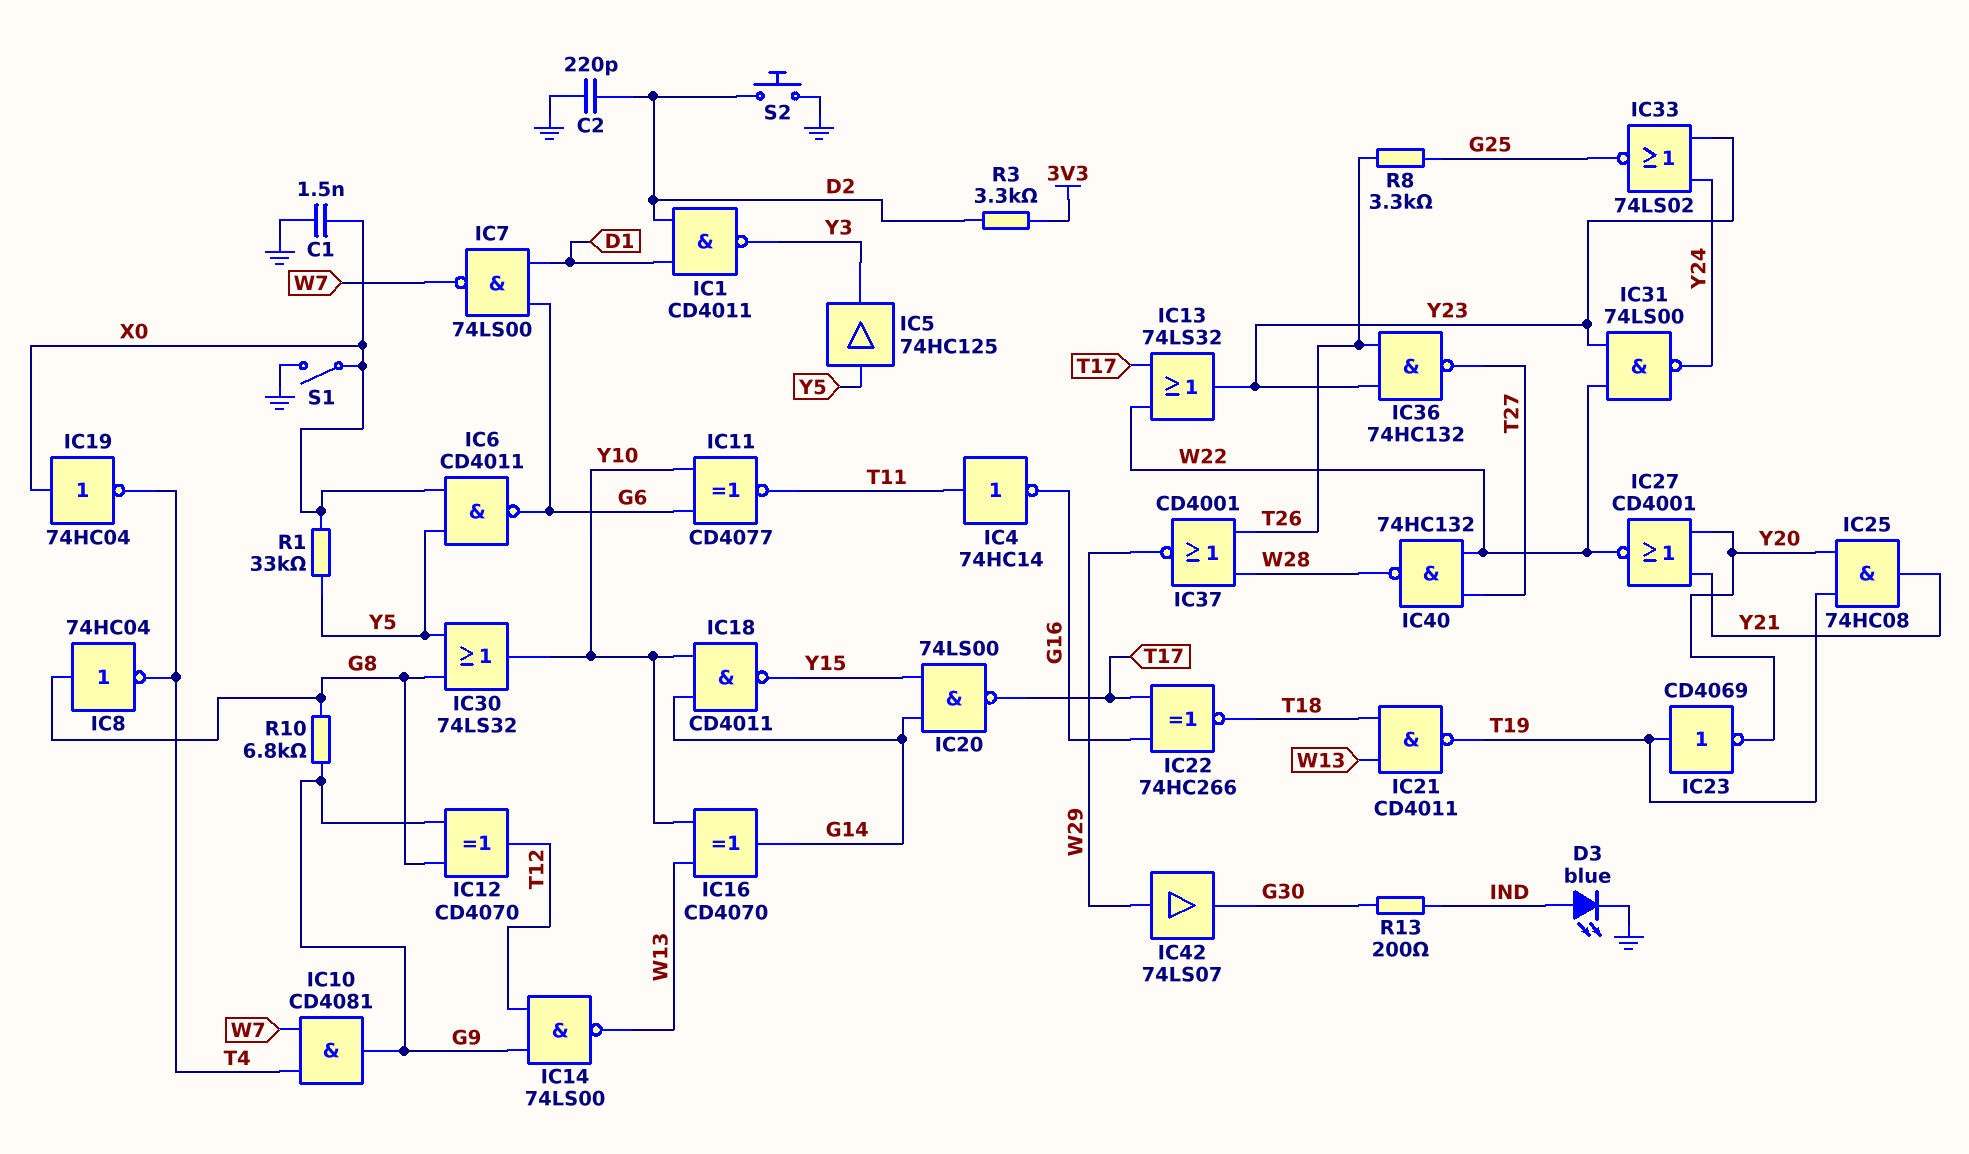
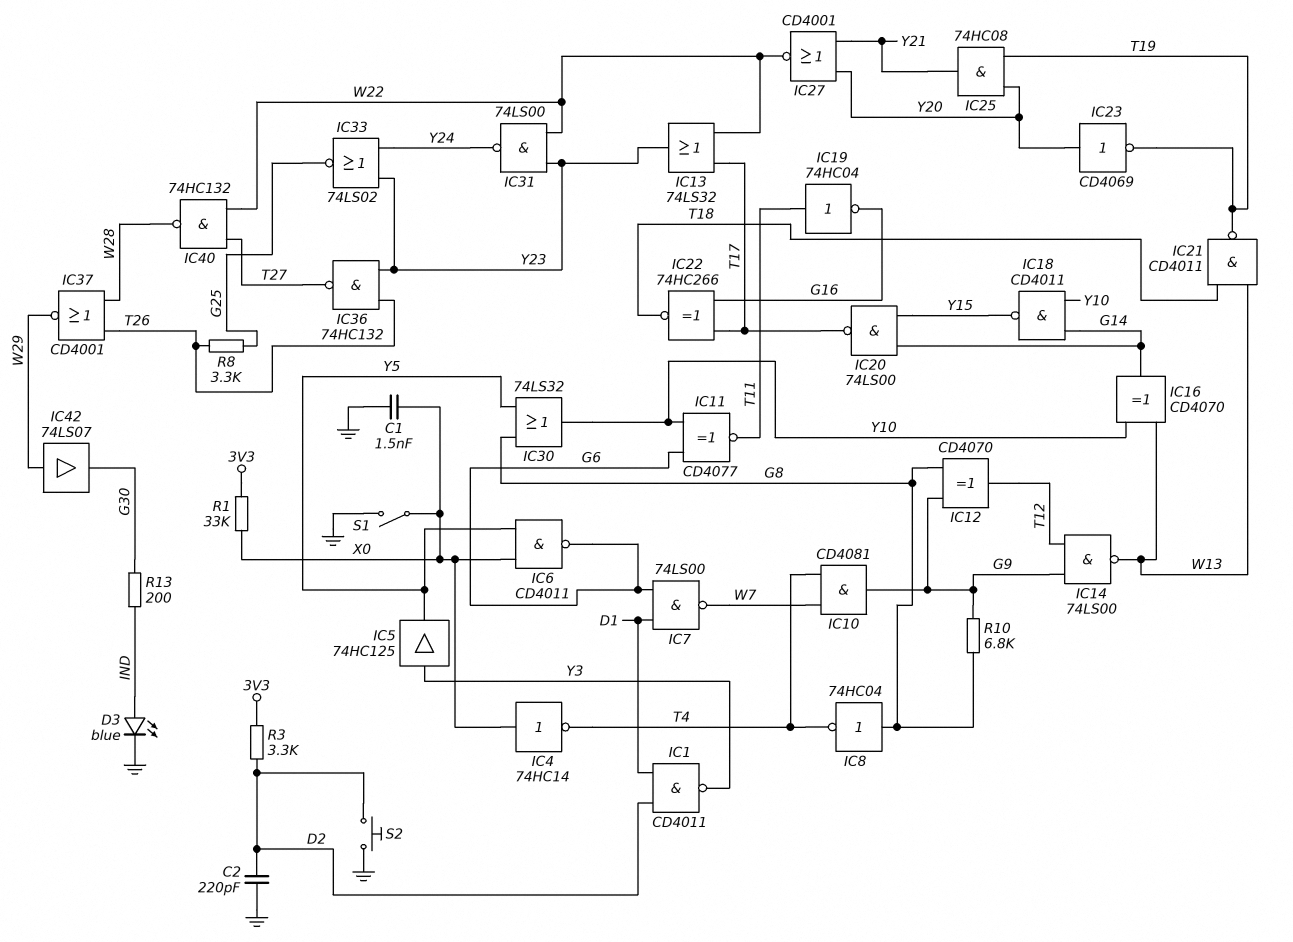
IC4: NOT 74HC14 (in T11, out G16) -> NOT 74HC14 (in X0, out T4)
IC5: buffer 74HC125 (in Y5, out Y3) -> buffer 74HC125 (in Y3, out Y5)
IC19: NOT 74HC04 (in X0, out T4) -> NOT 74HC04 (in T11, out G16)
IC23: NOT CD4069 (in T19, out Y20) -> NOT CD4069 (in Y20, out T19)
R1: 33k (X0, Y5) -> 33k (3V3, X0)

